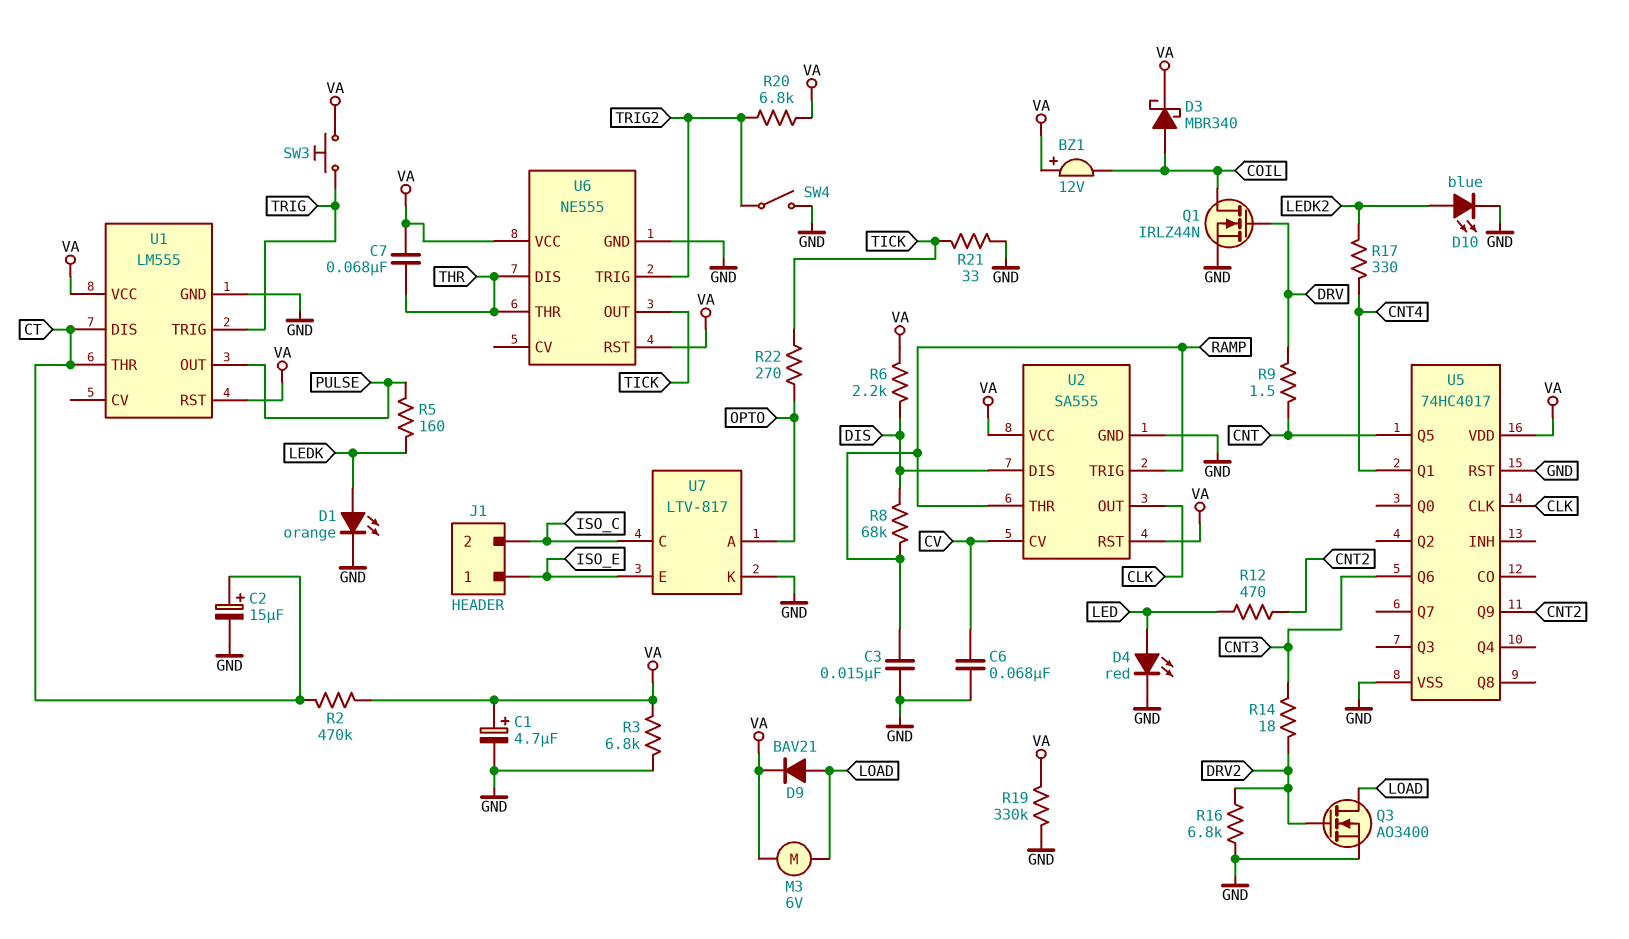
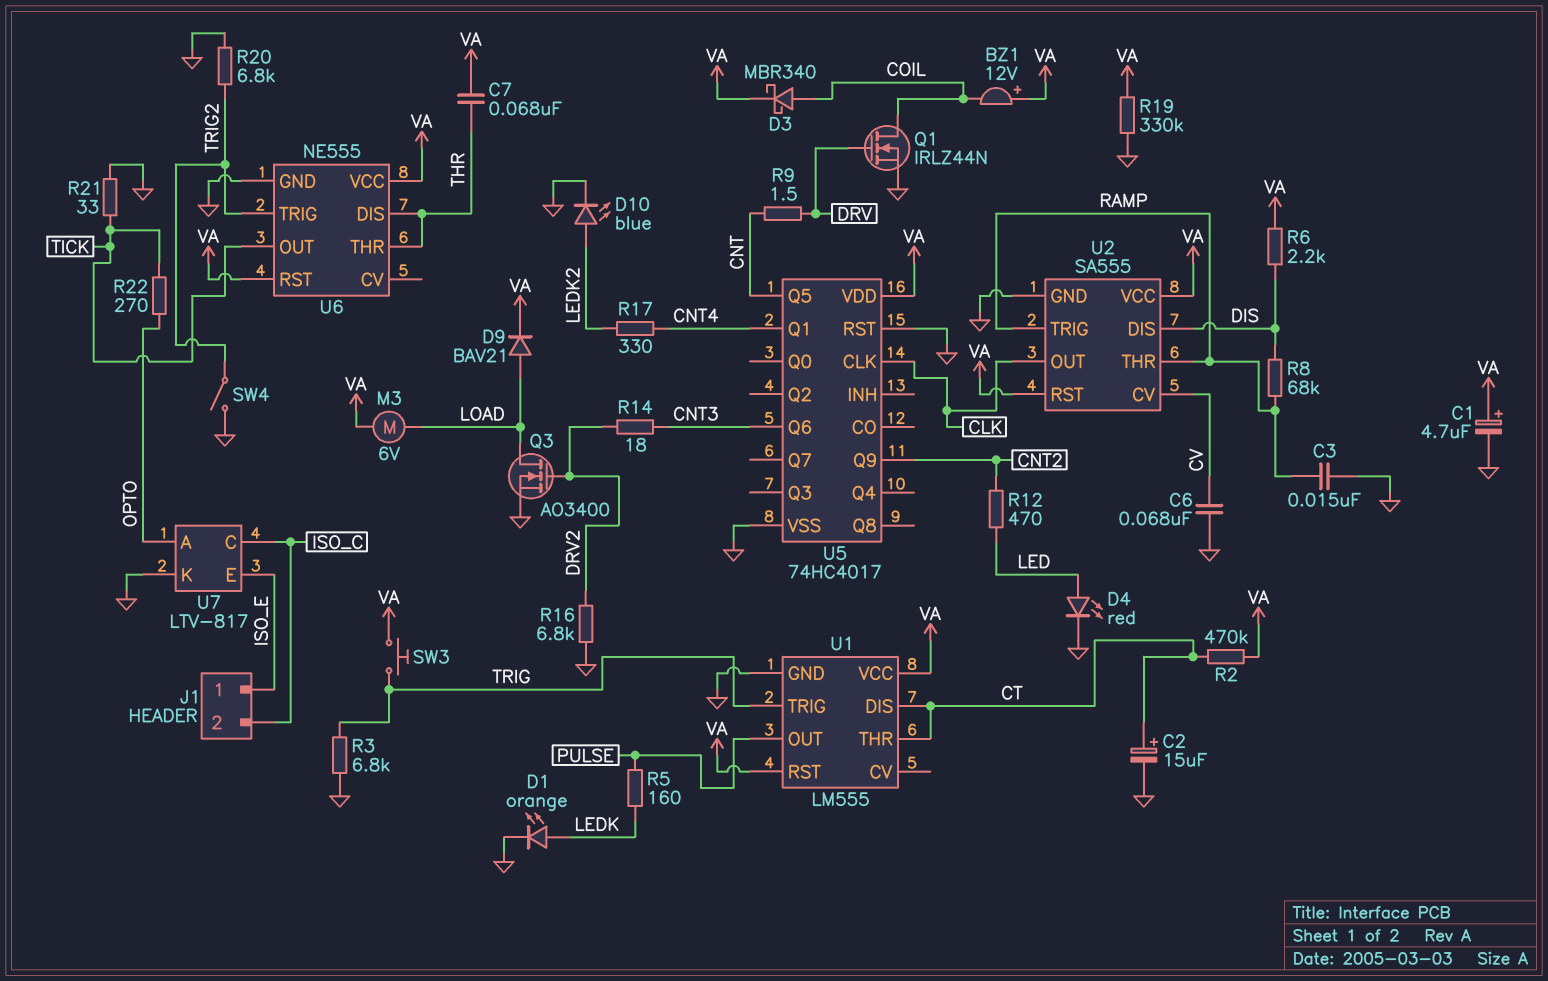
R3: 6.8k (GND, VA) -> 6.8k (GND, TRIG)
R20: 6.8k (TRIG2, VA) -> 6.8k (GND, TRIG2)

